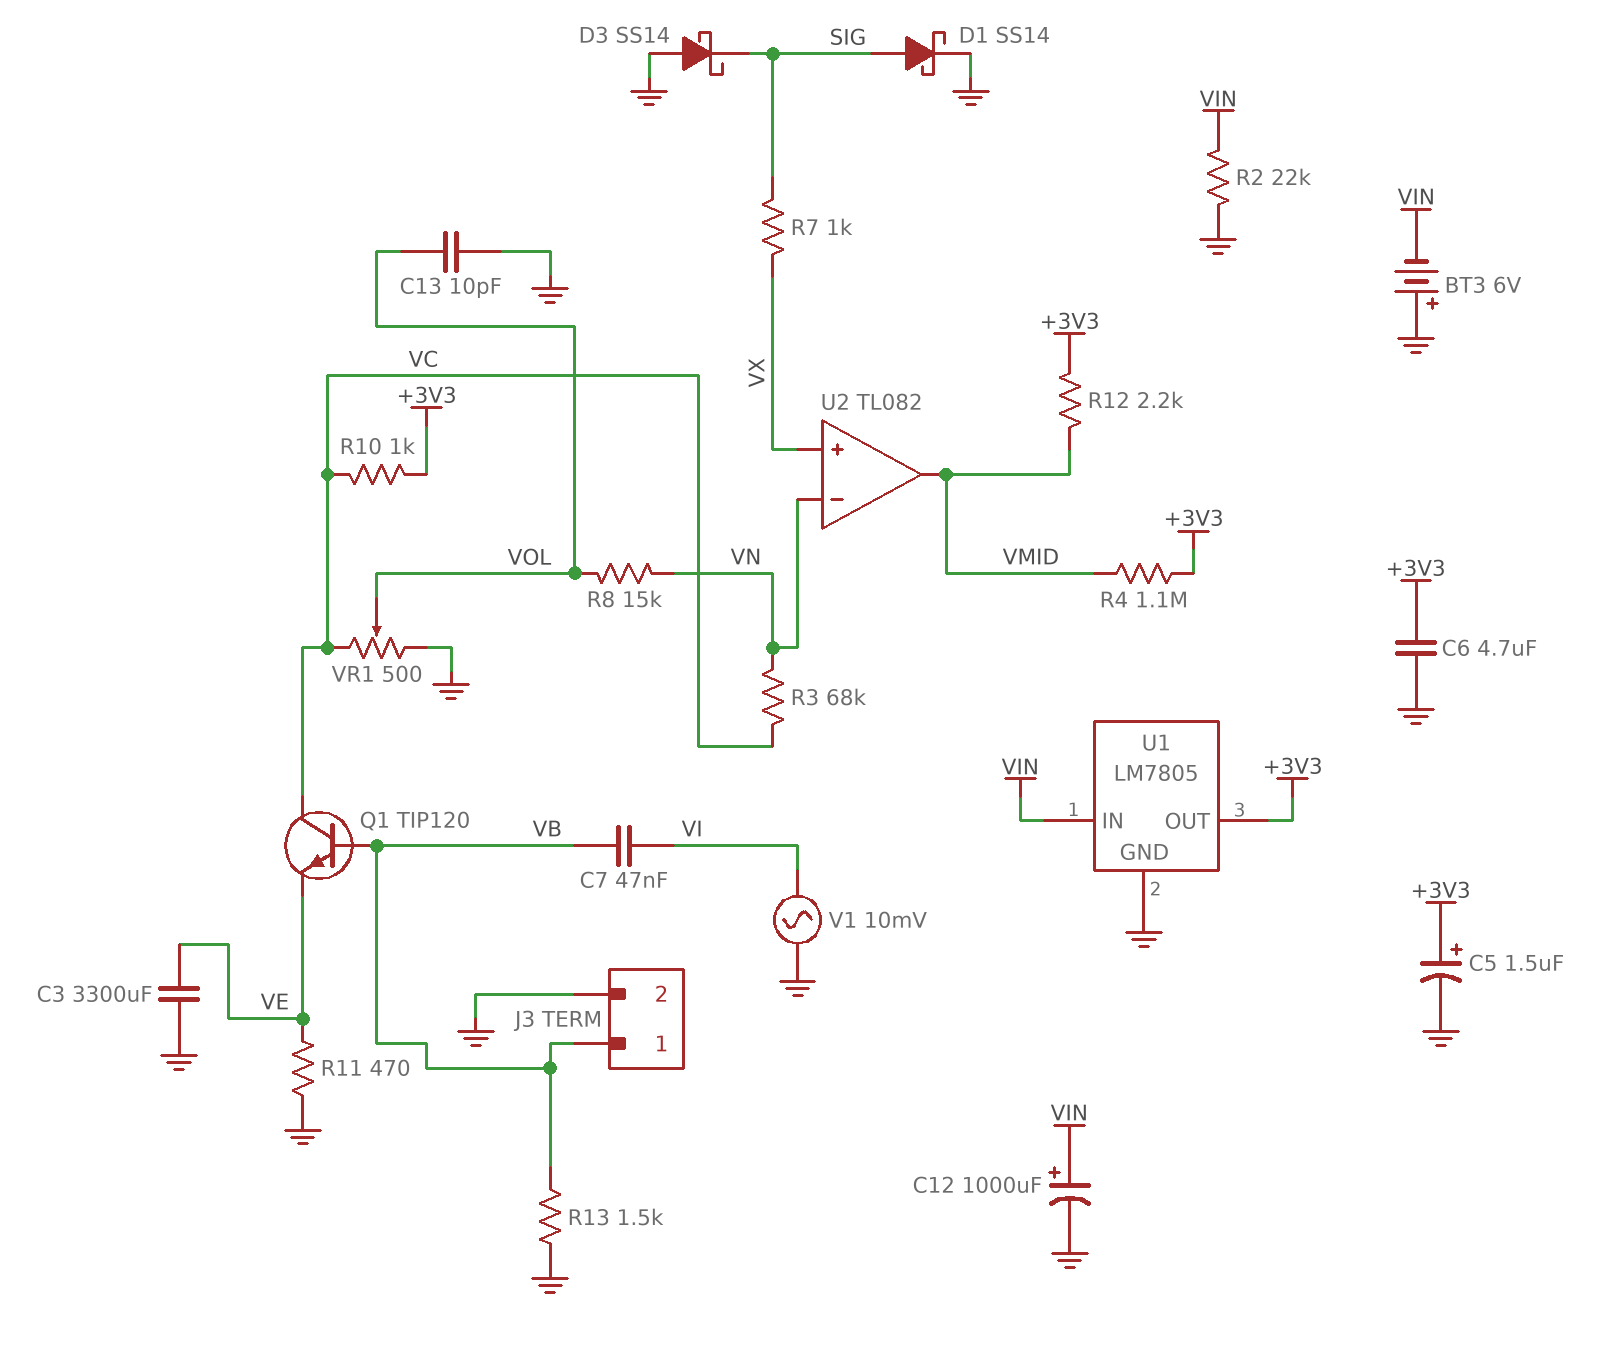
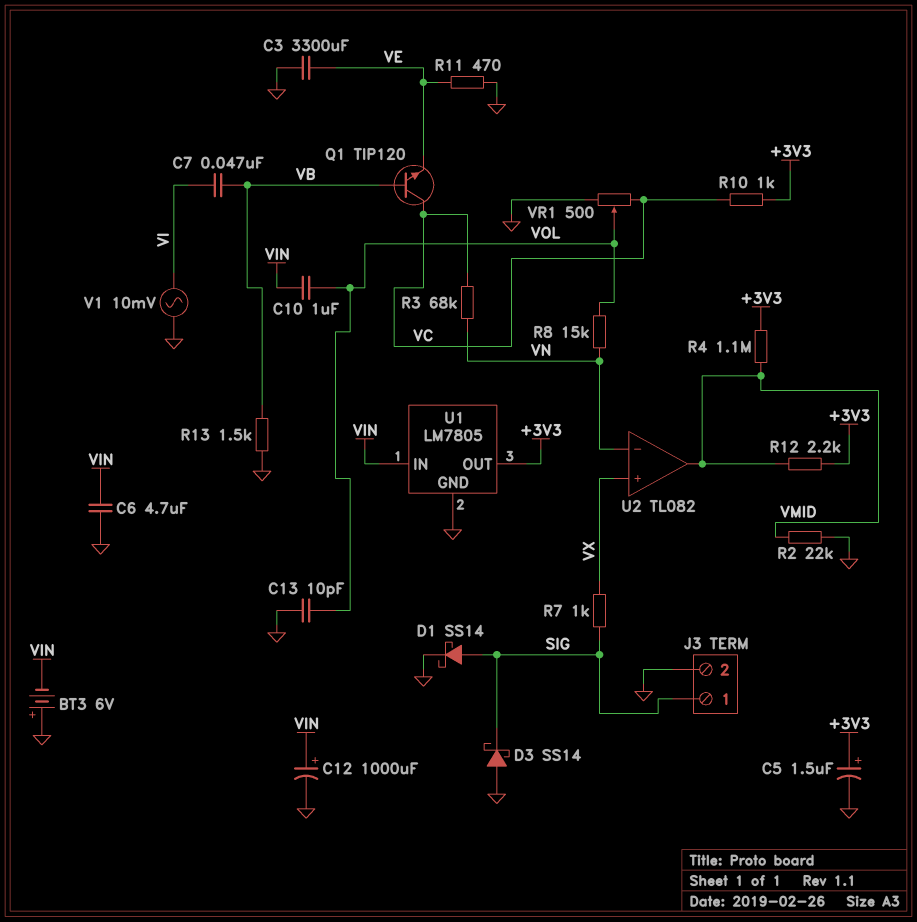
C6: 4.7uF (+3V3, GND) -> 4.7uF (GND, VIN)
C10: none -> 1uF (VIN, VOL)
J3 pin 1: VB -> SIG
R2: 22k (GND, VIN) -> 22k (GND, VMID)

